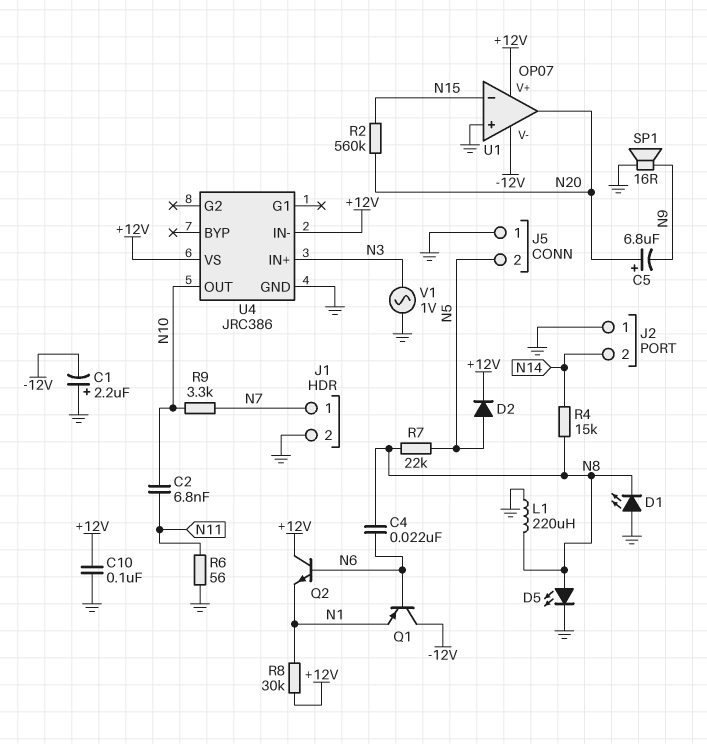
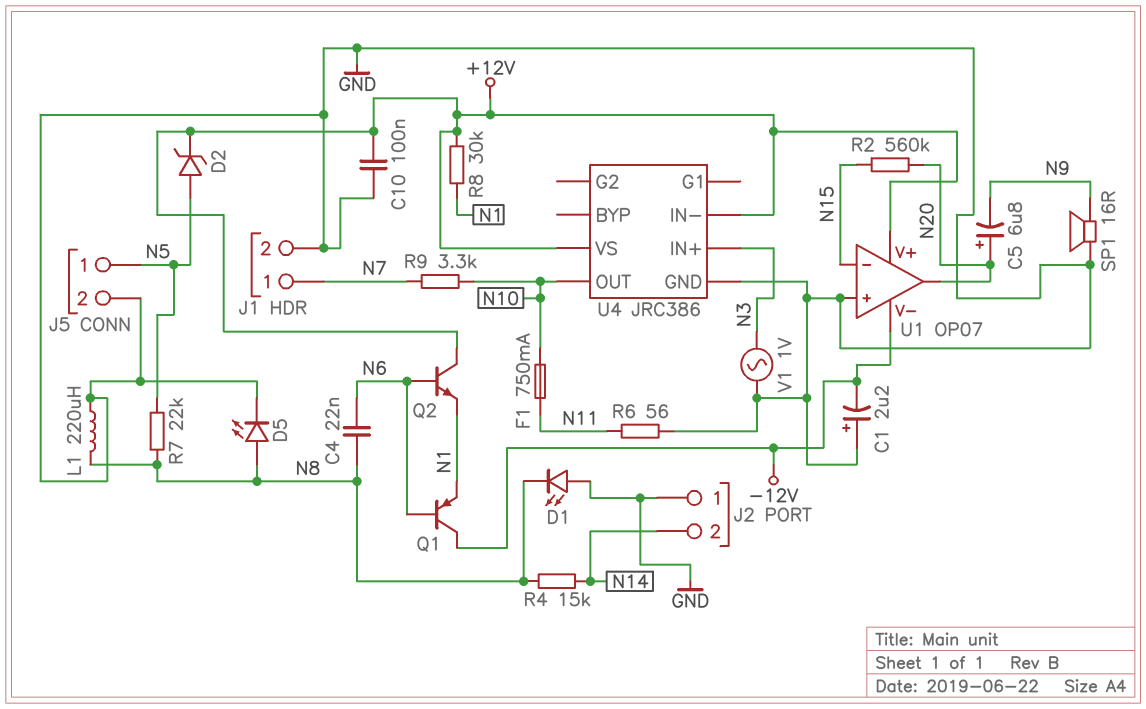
C2: 6.8nF (N10, N11) -> none
D2: diode (A N5, K +12V) -> zener (A N5, K +12V)
F1: none -> 750mA (N10, N11)
J5 pin 1: GND -> N5
J5 pin 2: N5 -> GND

